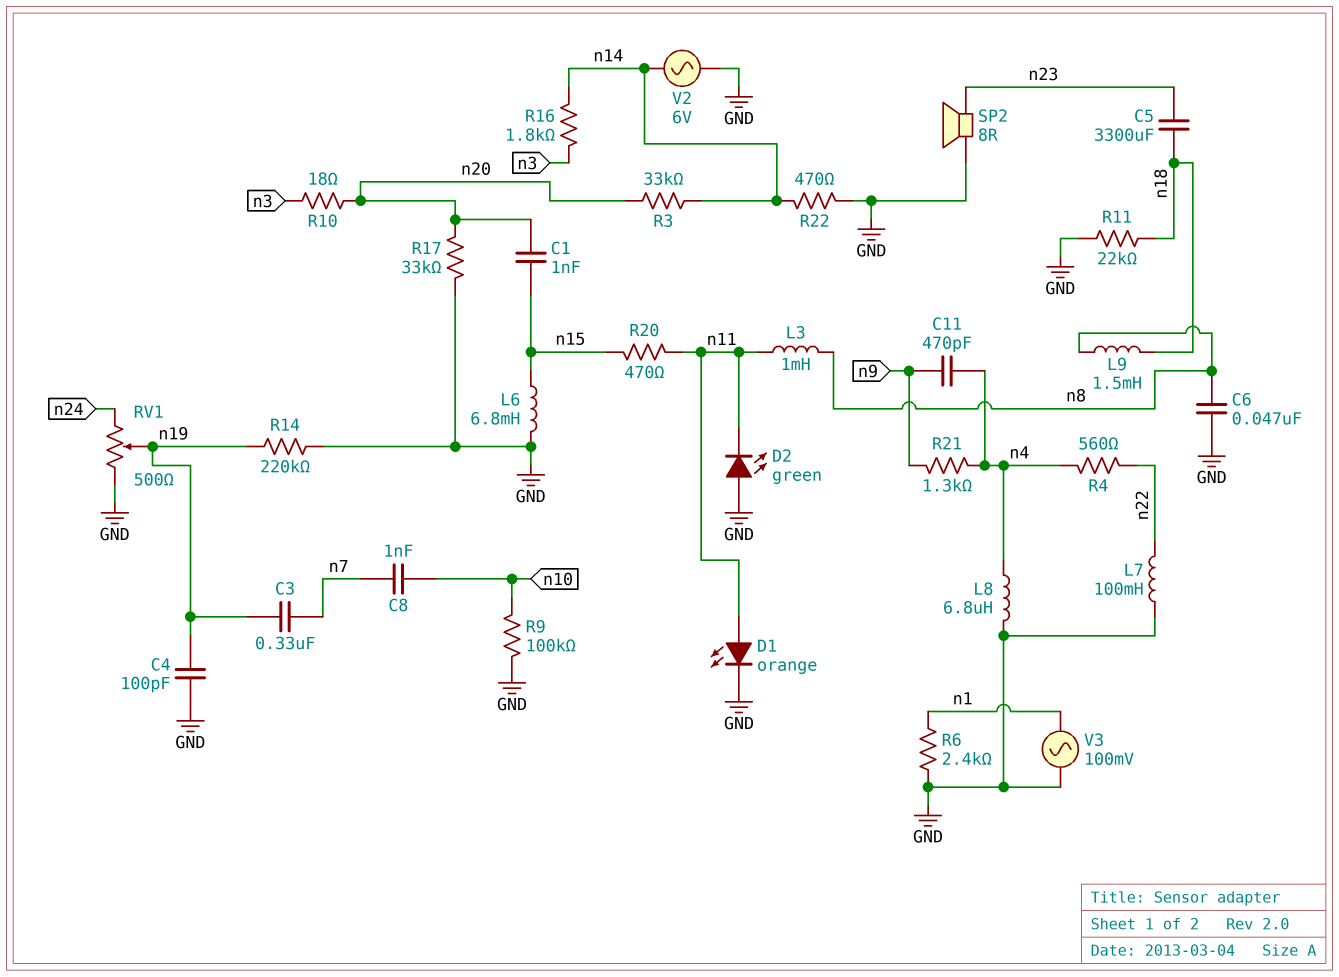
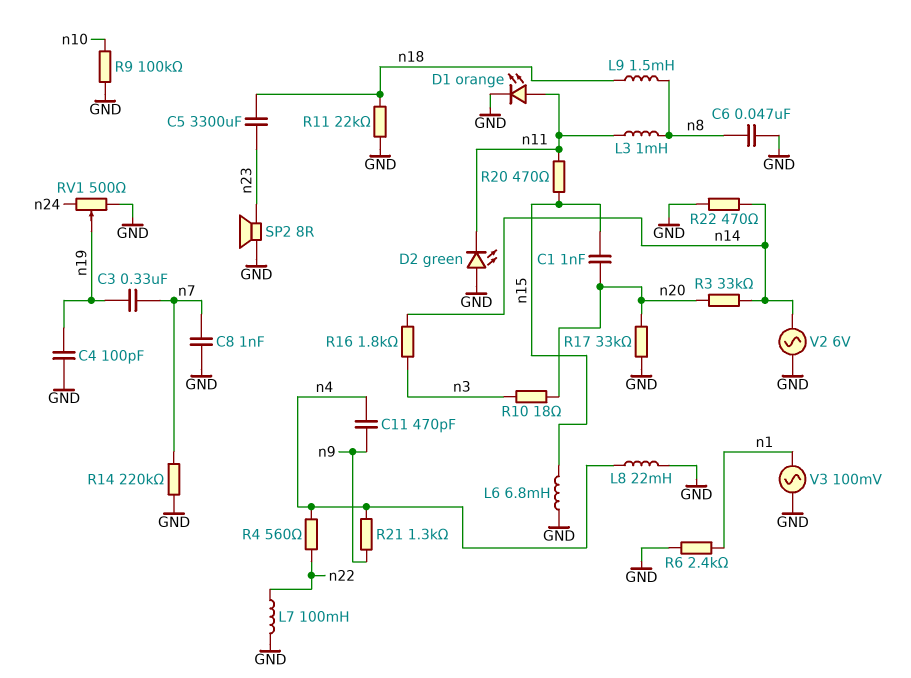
C8: 1nF (n7, n10) -> 1nF (GND, n7)
L8: 6.8uH (GND, n4) -> 22mH (GND, n4)
R14: 220k (GND, n19) -> 220k (GND, n7)

